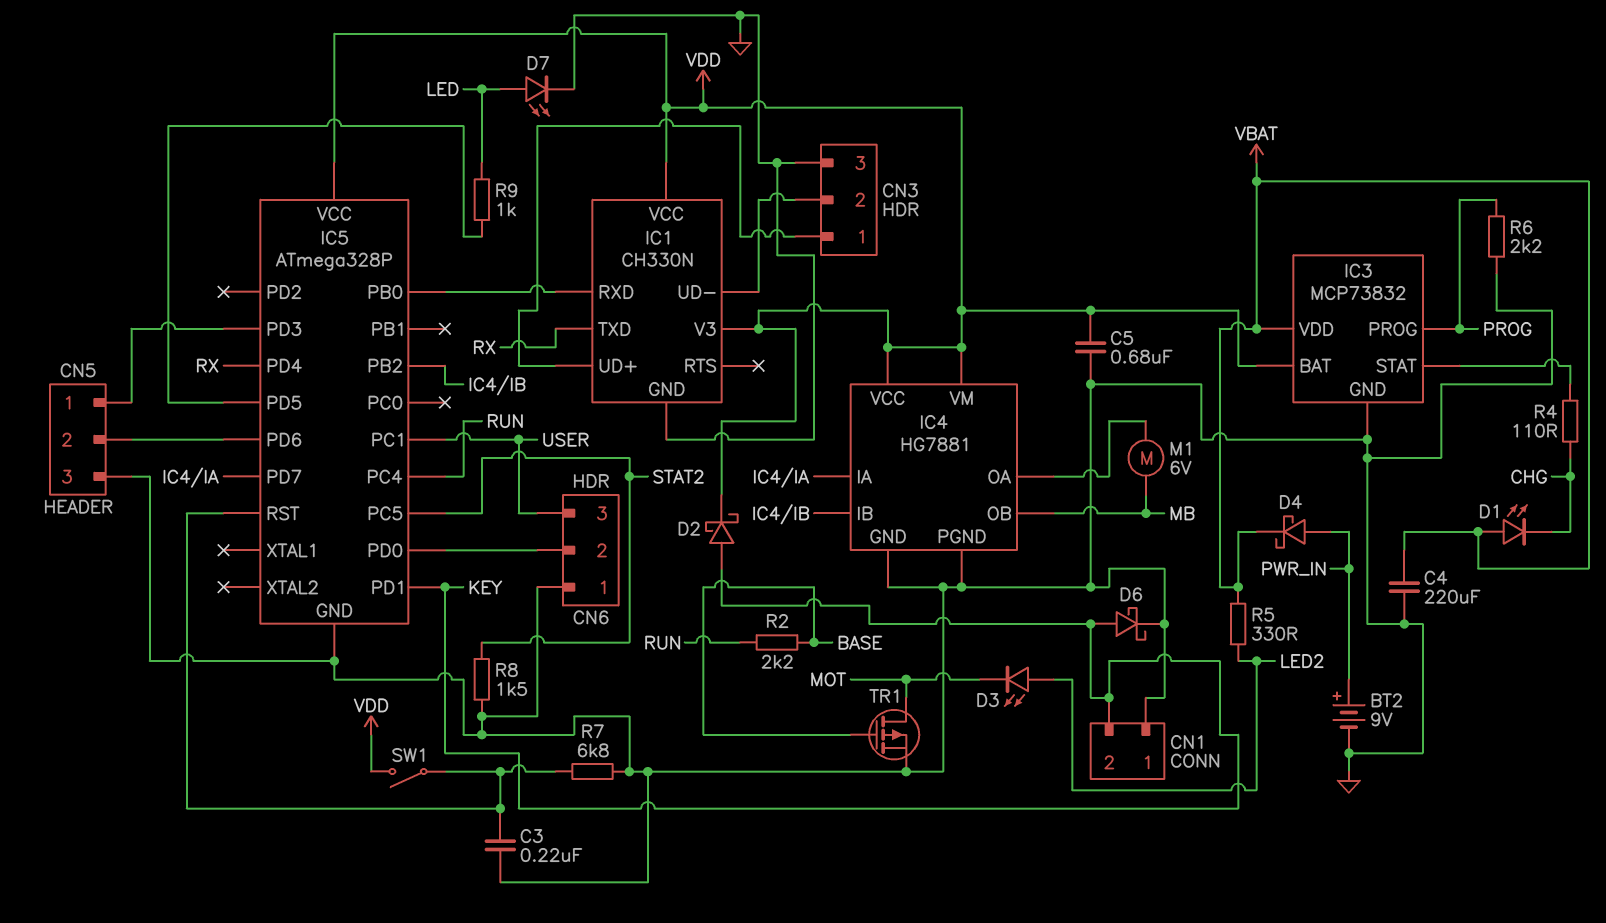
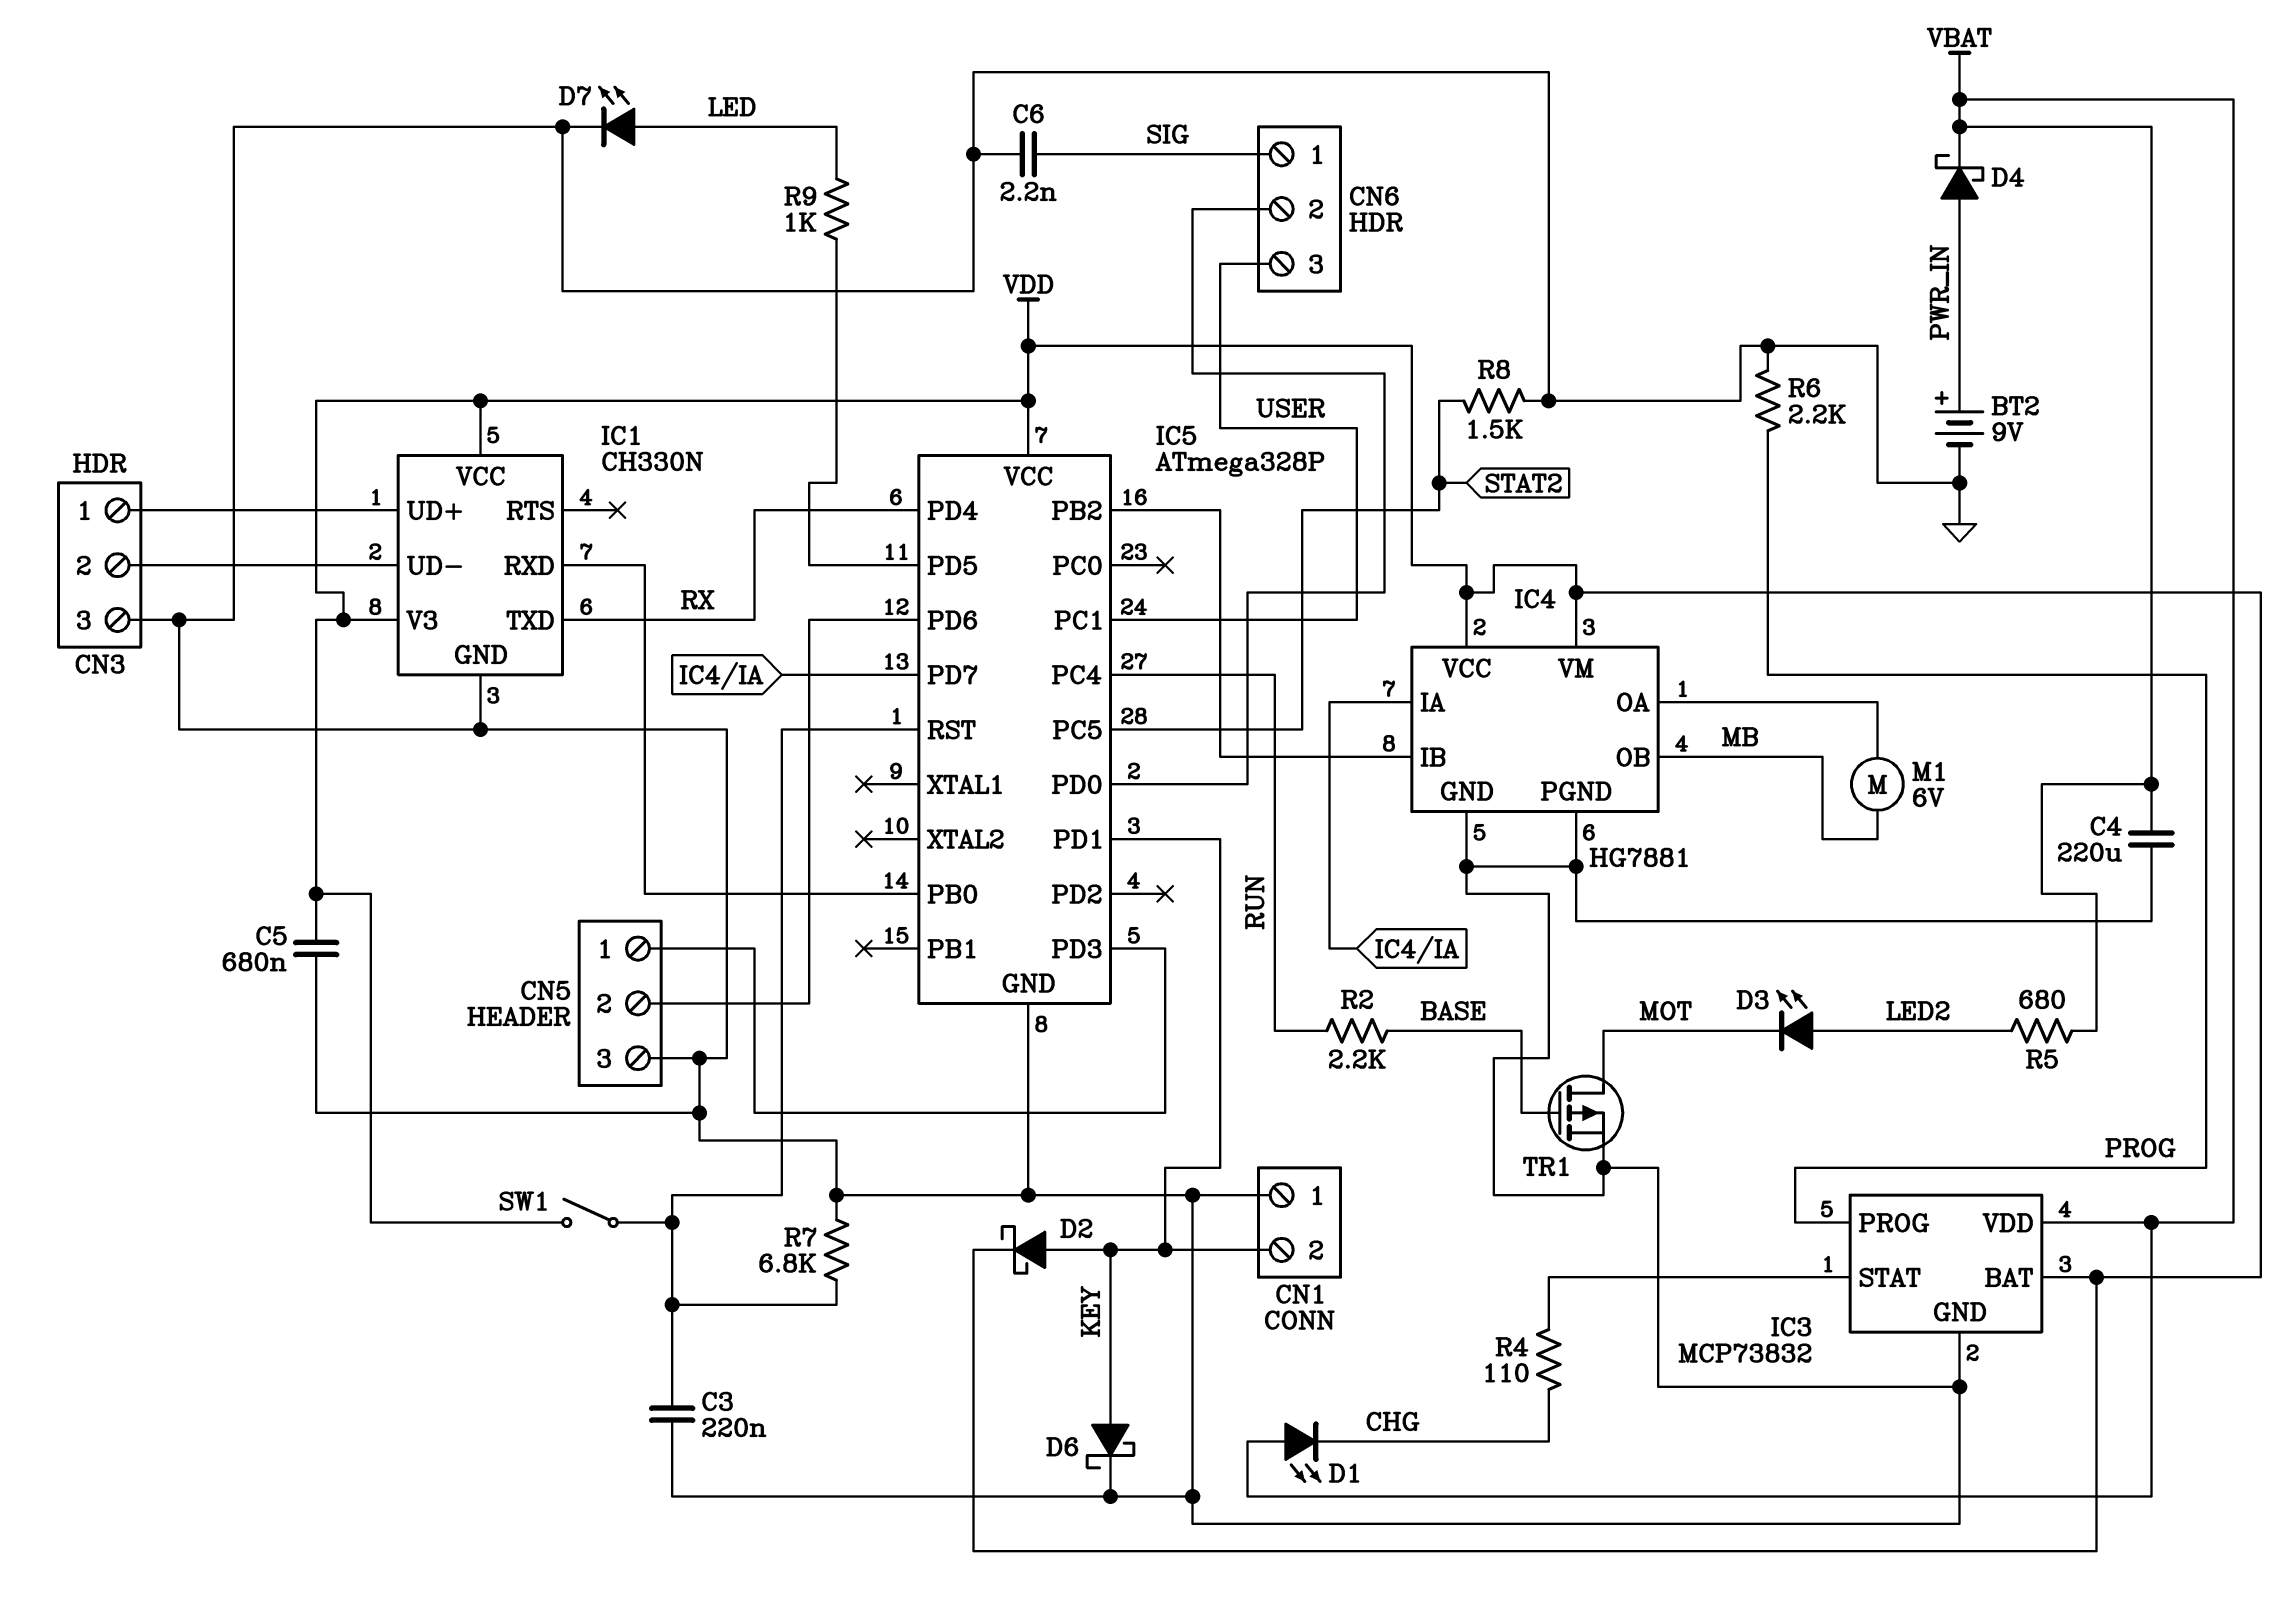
C6: none -> 2.2nF (GND, SIG)
CN6 pin 1: GND -> SIG
R5: 330 (LED2, VBAT) -> 680 (LED2, VBAT)

